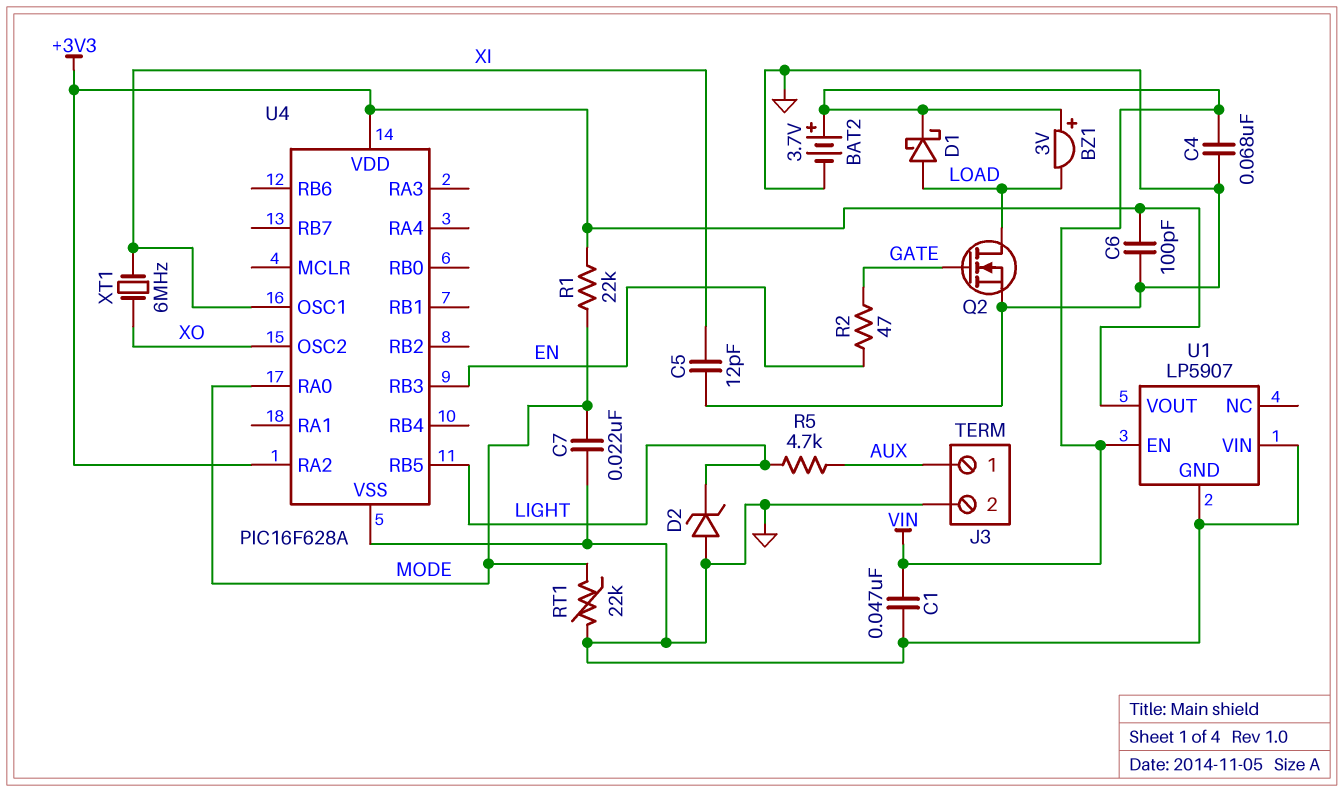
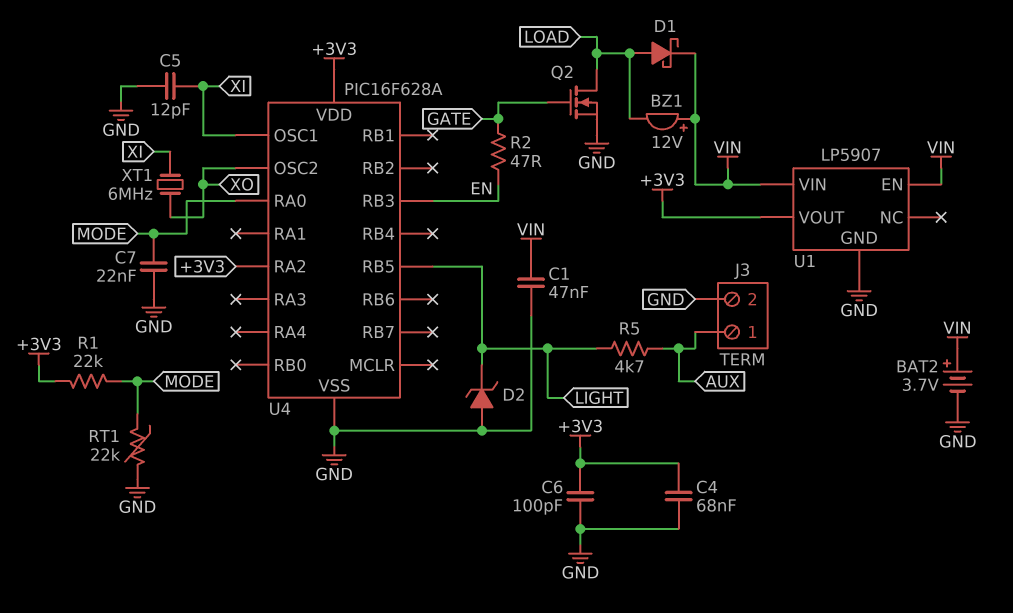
BZ1: buzzer 3V (plus VIN, minus LOAD) -> buzzer 12V (plus VIN, minus LOAD)
C4: 68nF (GND, VIN) -> 68nF (+3V3, GND)
U1 pin VIN: GND -> VIN

